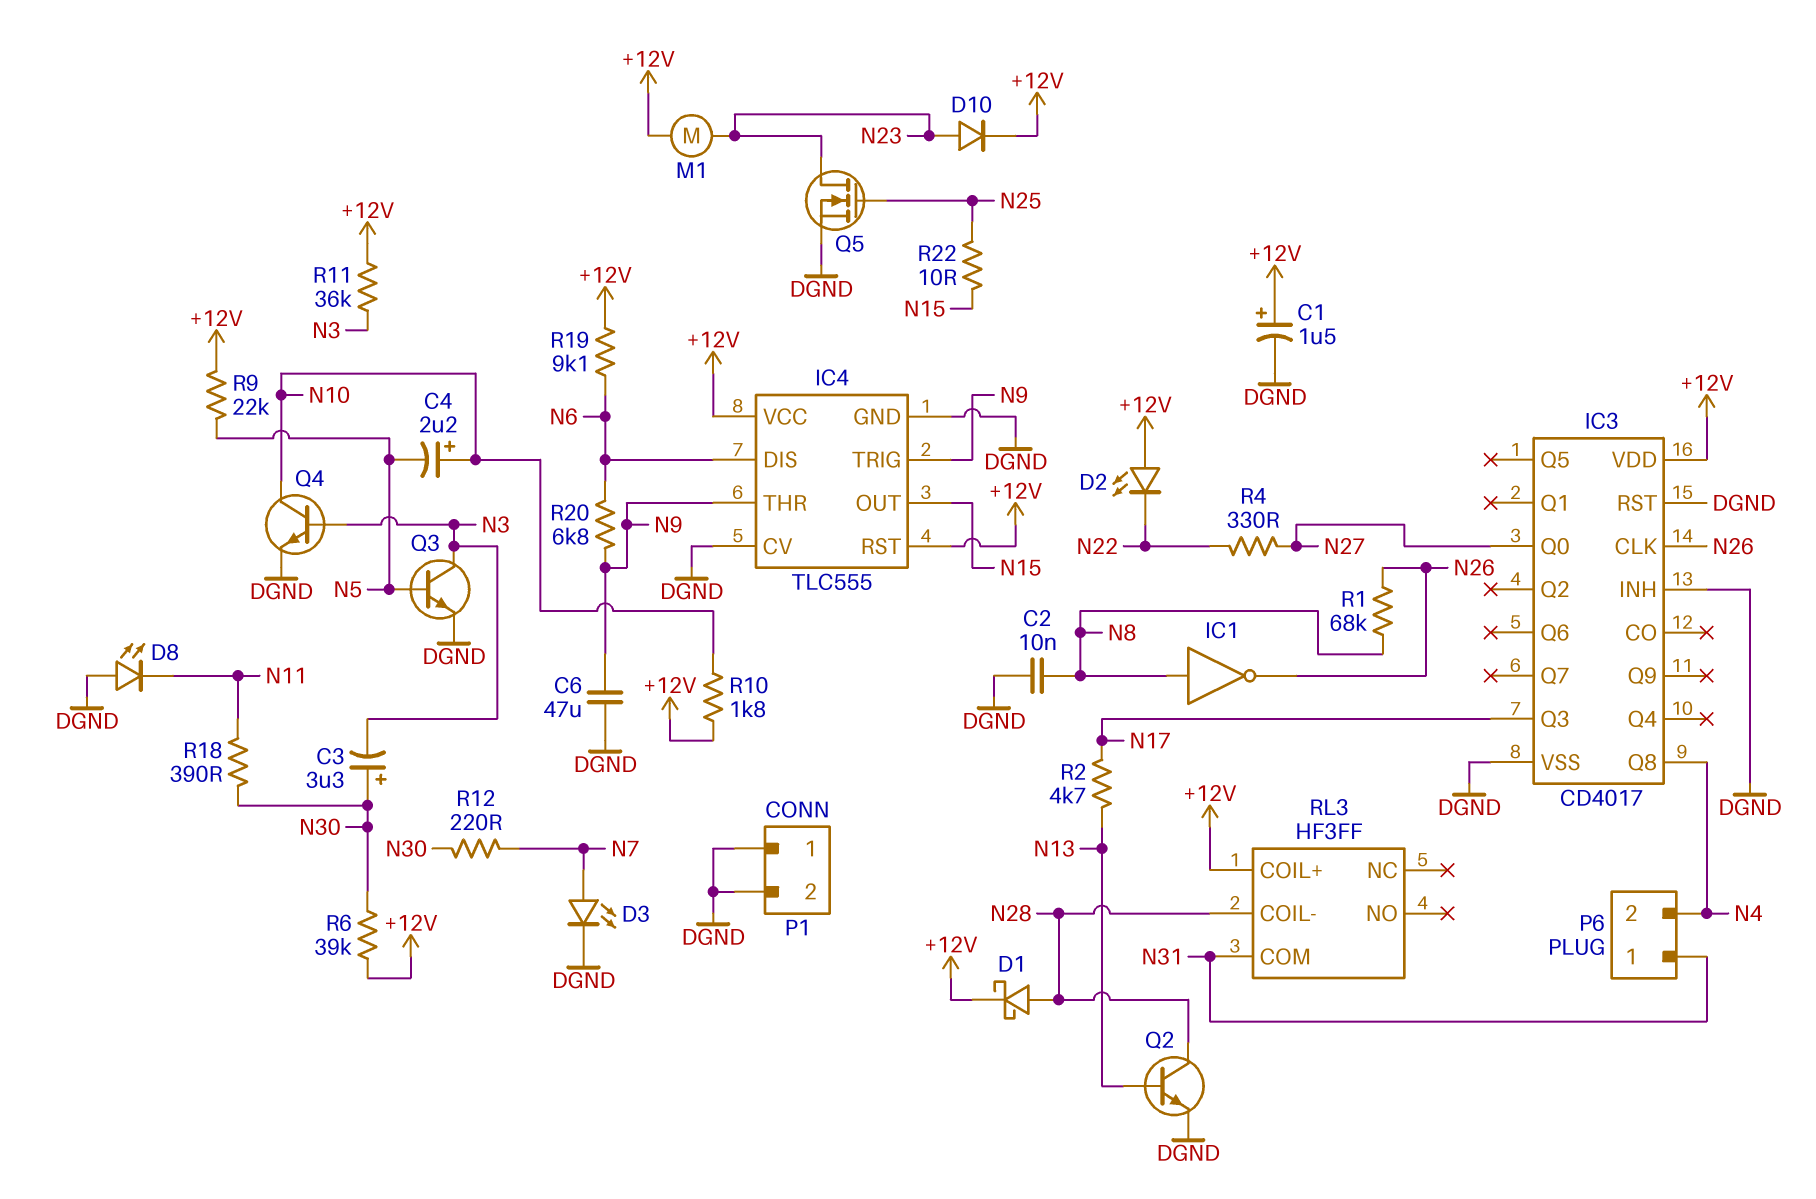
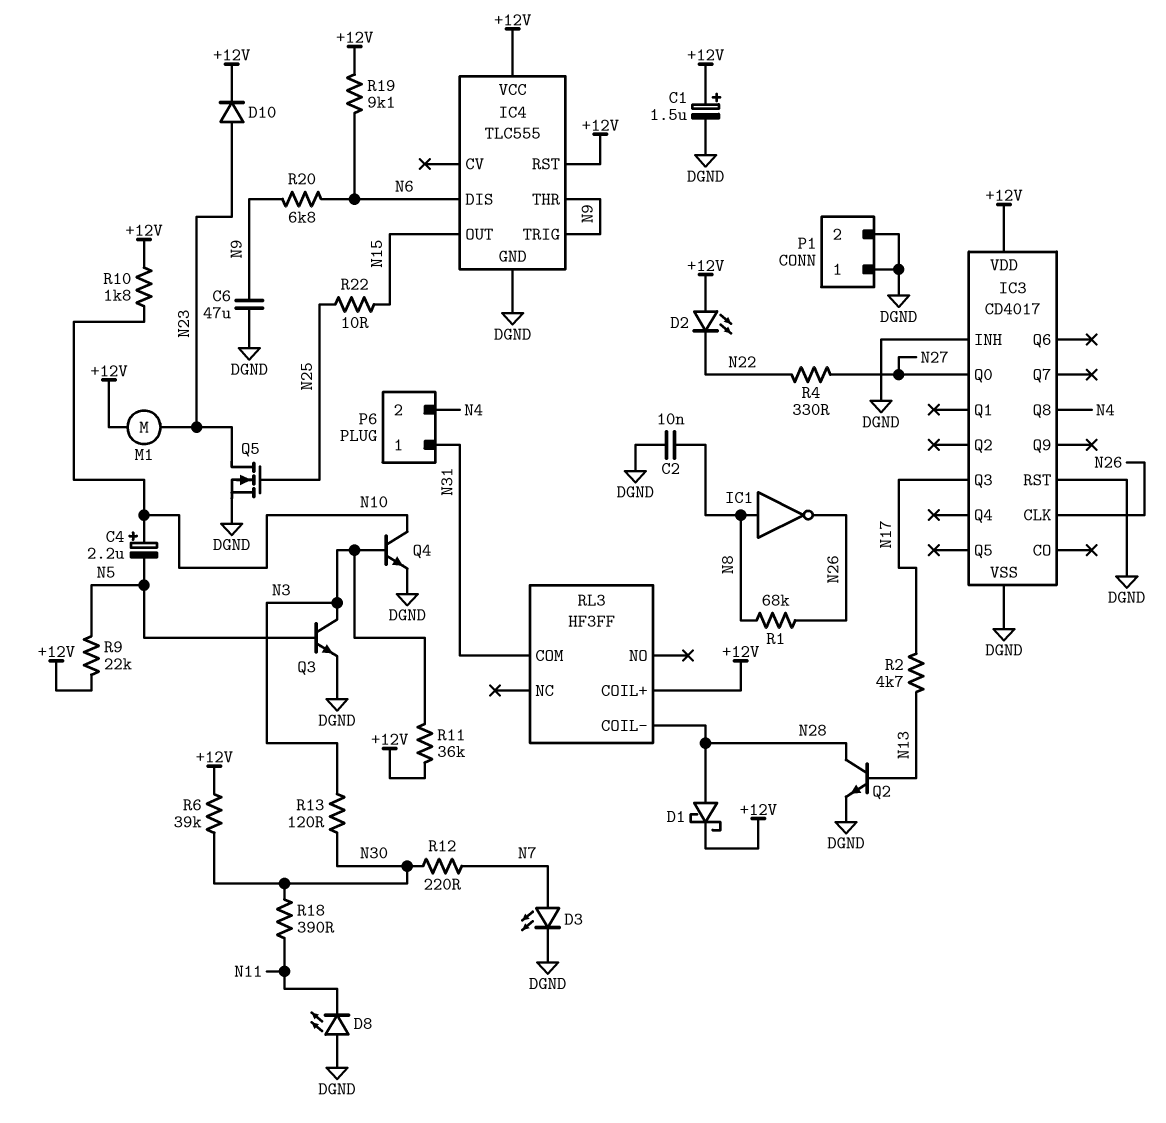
C3: 3.3uF (plus N30, minus N3) -> none
IC4 pin CV: DGND -> none
R13: none -> 120 (N3, N30)

